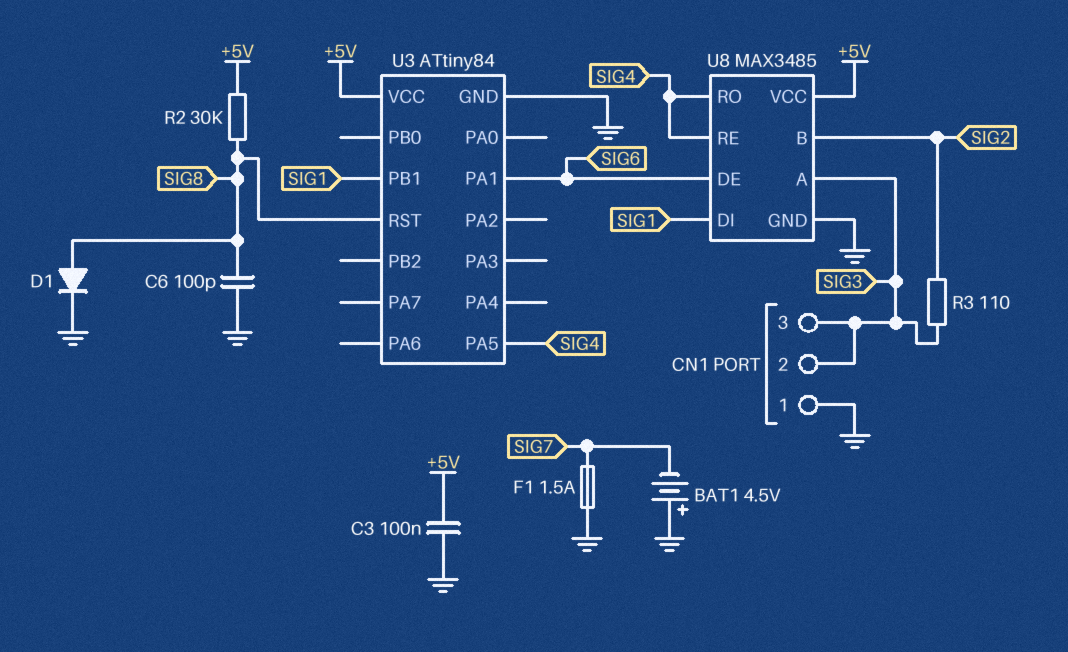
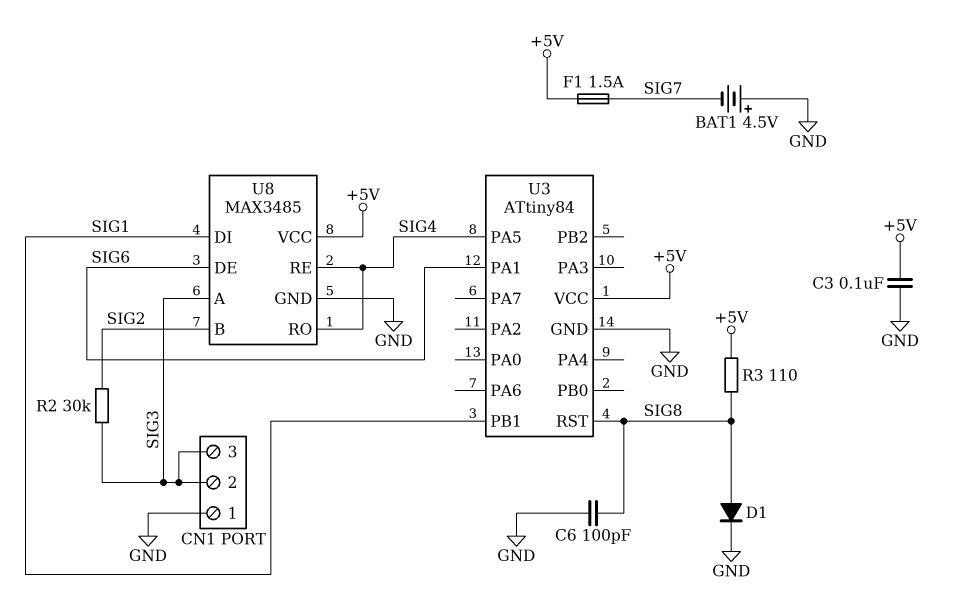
F1: 1.5A (GND, SIG7) -> 1.5A (+5V, SIG7)
R2: 30k (+5V, SIG8) -> 30k (SIG2, SIG3)
R3: 110 (SIG2, SIG3) -> 110 (+5V, SIG8)

